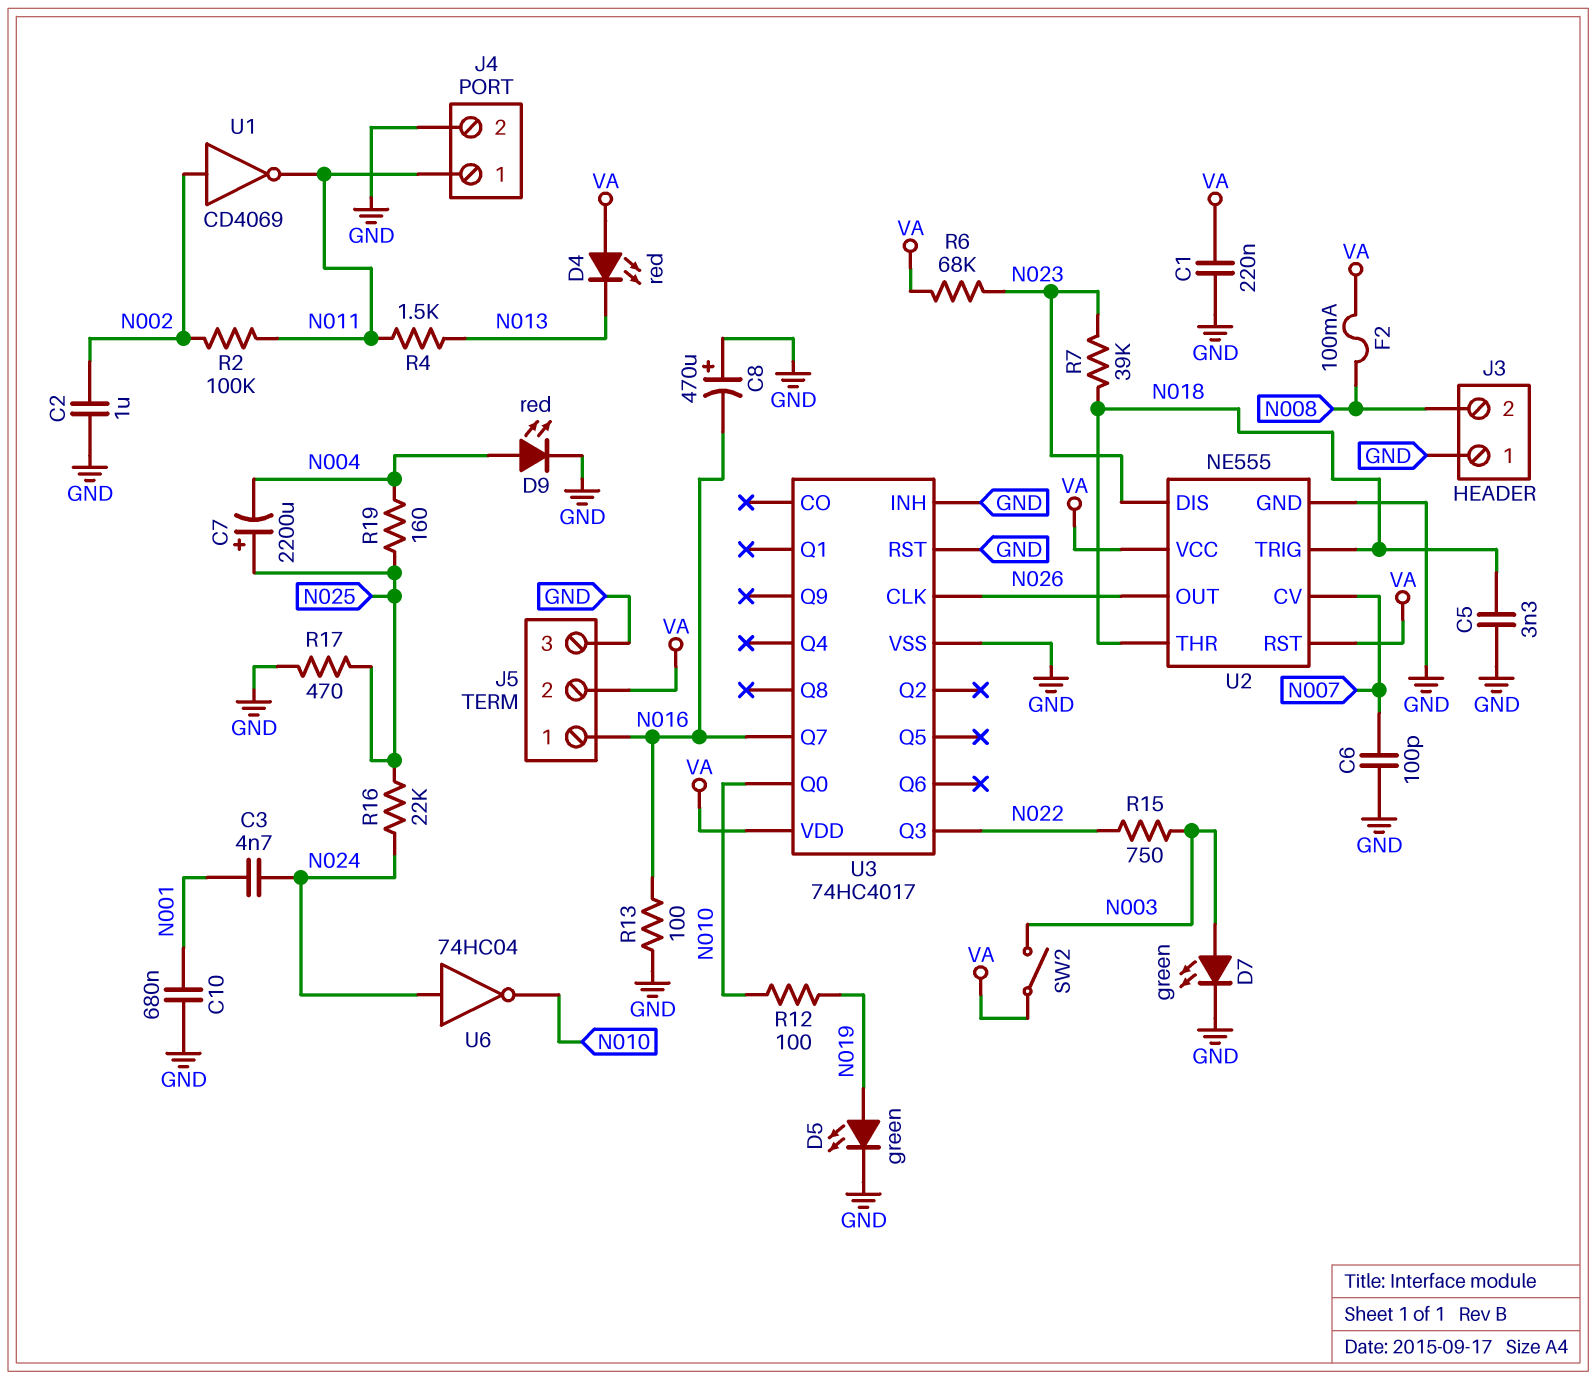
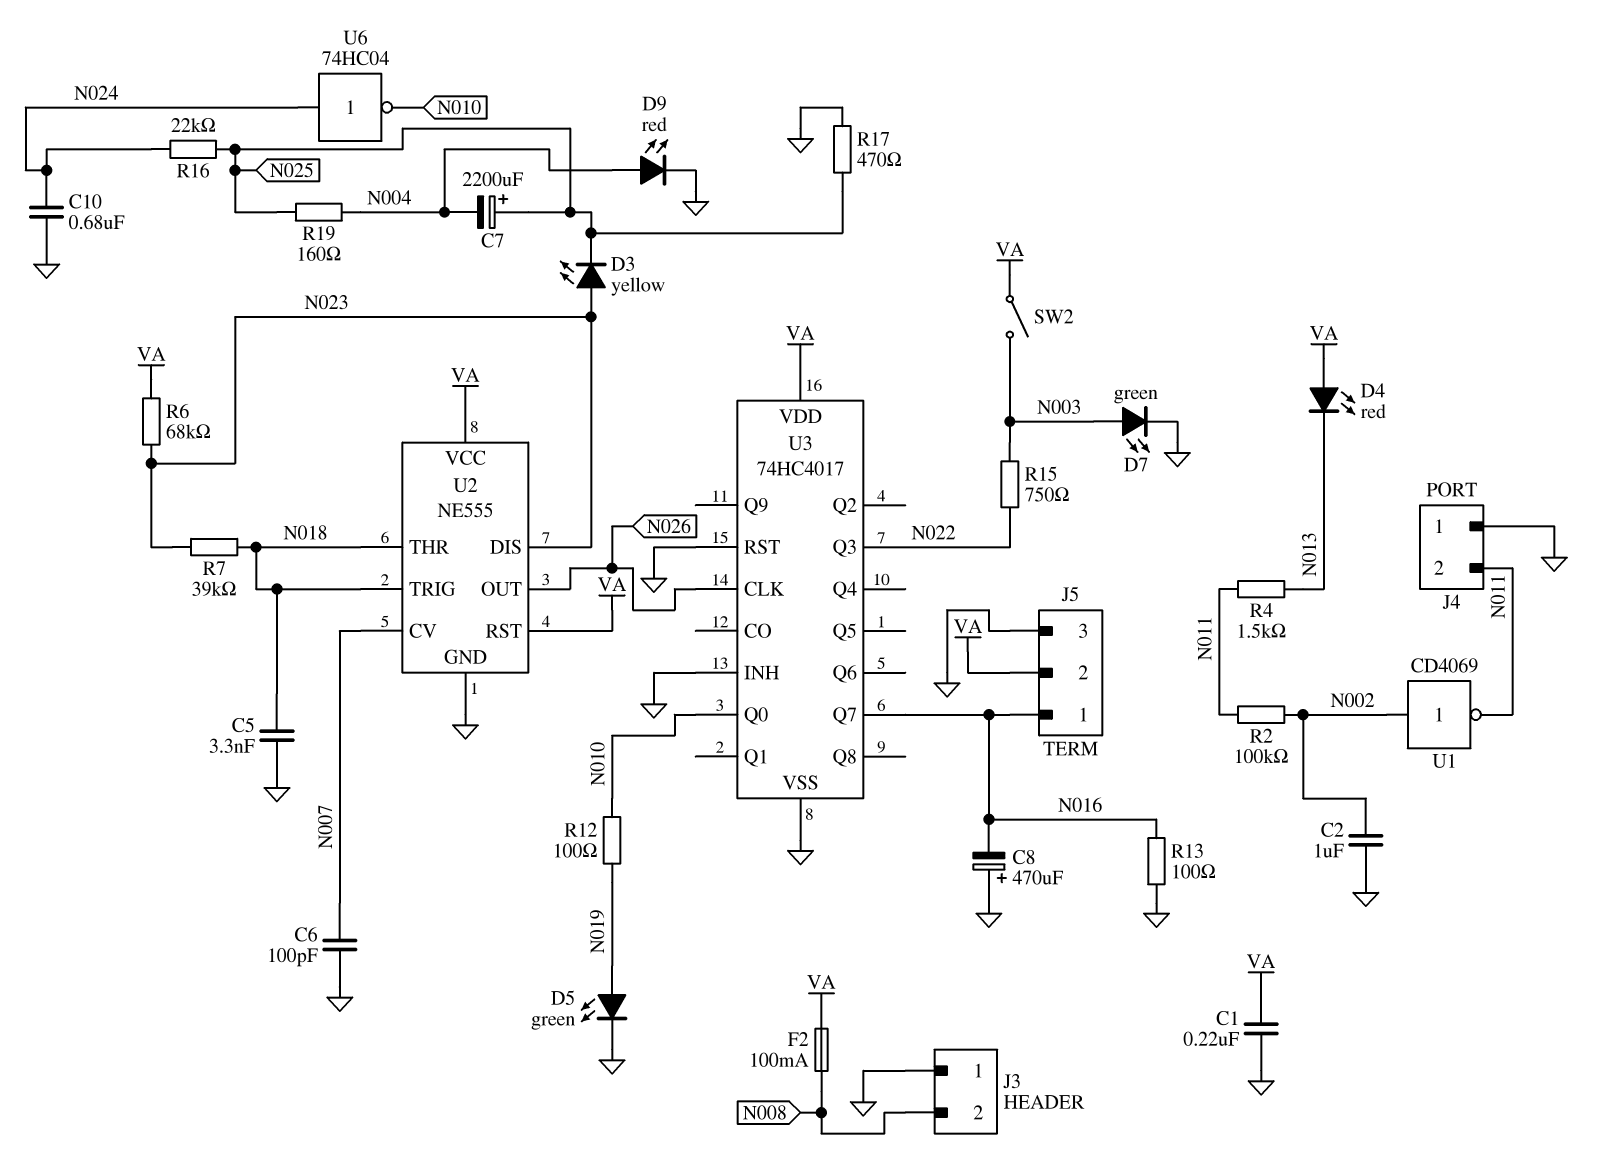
C3: 4.7nF (N001, N024) -> none
C10: 680nF (GND, N001) -> 680nF (GND, N024)
D3: none -> LED yellow (A N023, K N025)
J4 pin 1: N011 -> GND
J4 pin 2: GND -> N011

